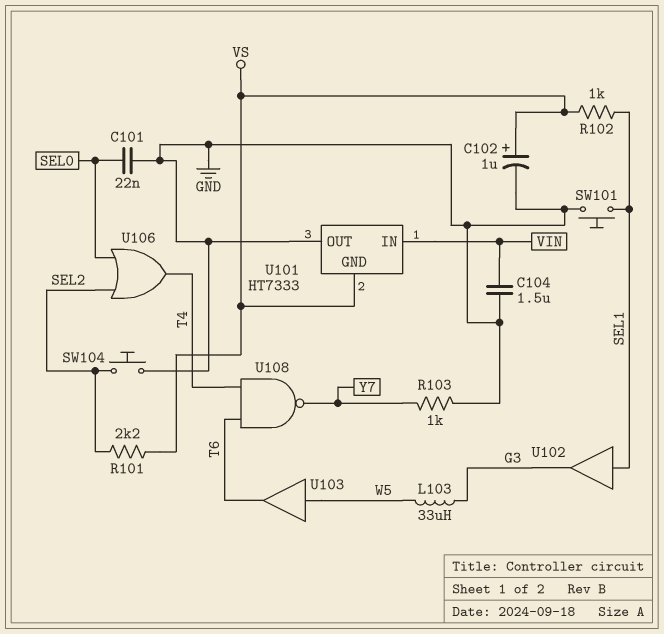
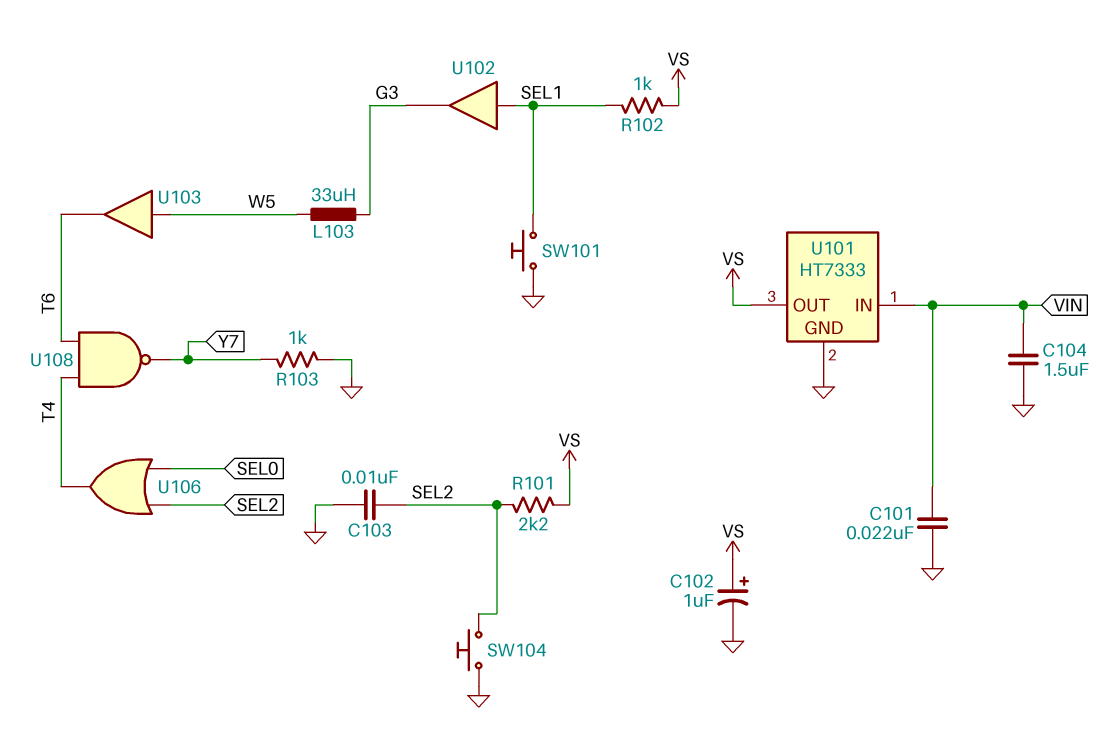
C101: 22nF (GND, SEL0) -> 22nF (GND, VIN)
C103: none -> 10nF (GND, SEL2)
U101 pin GND: VS -> GND
U101 pin OUT: GND -> VS

